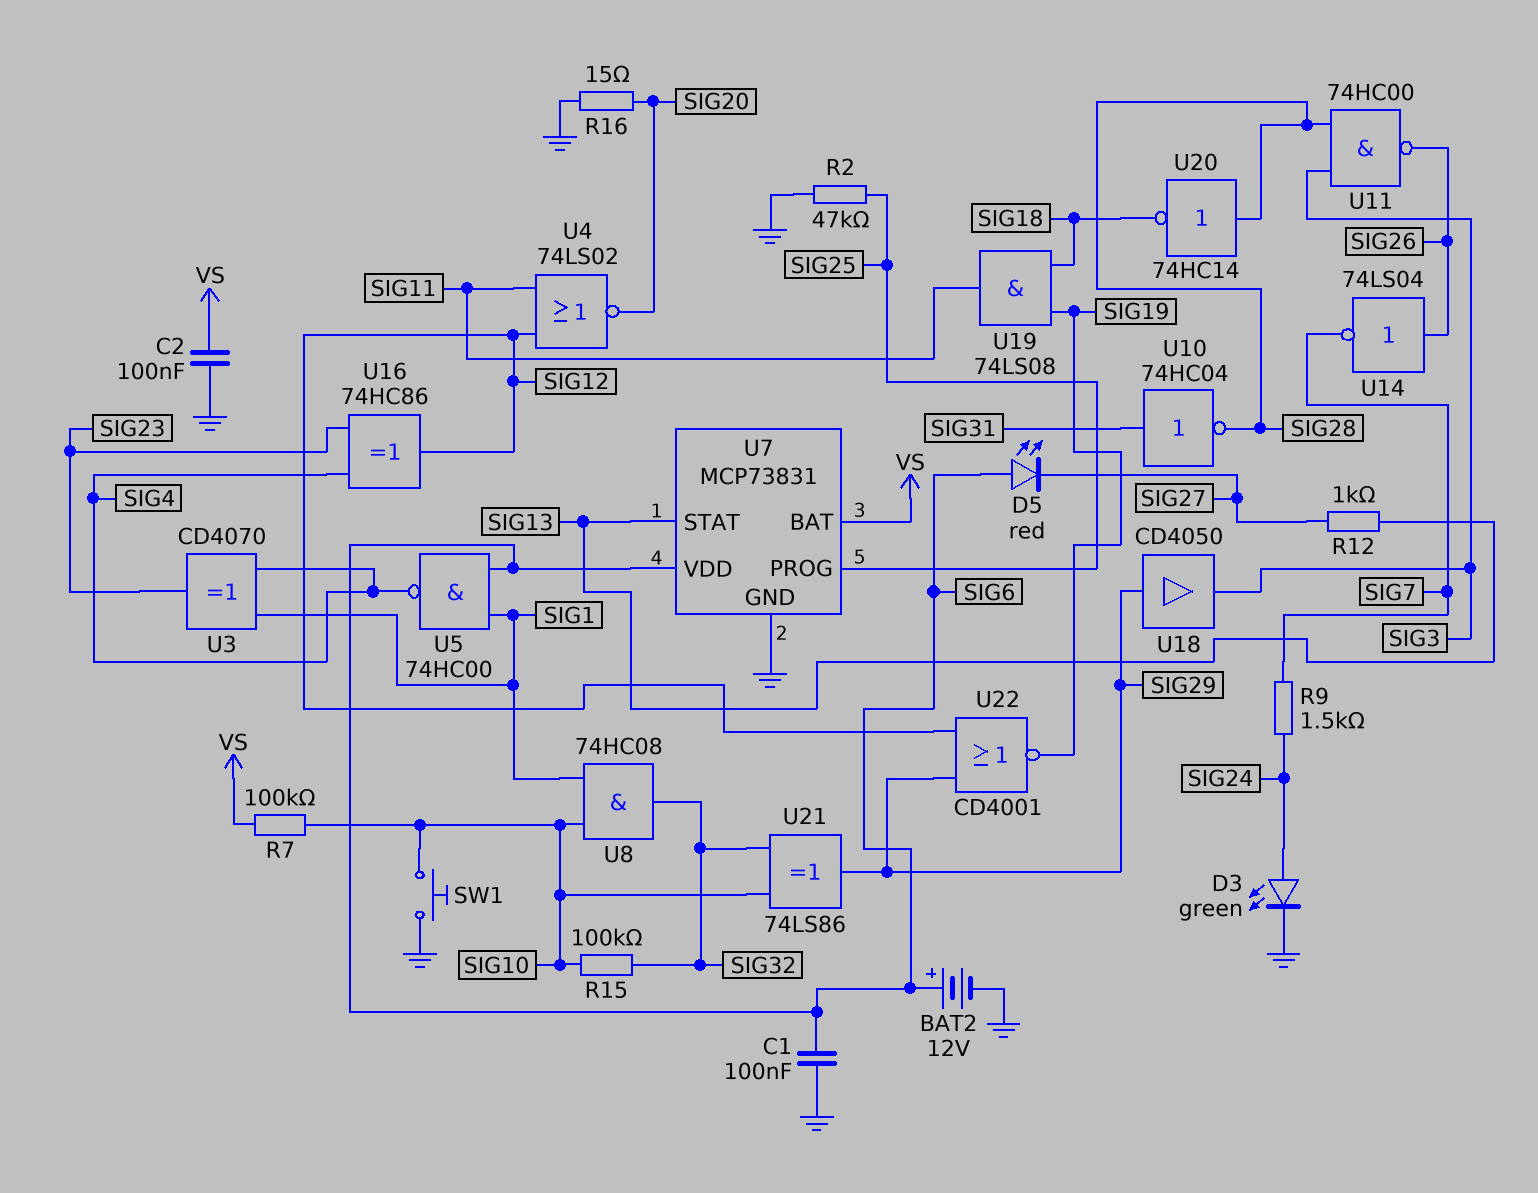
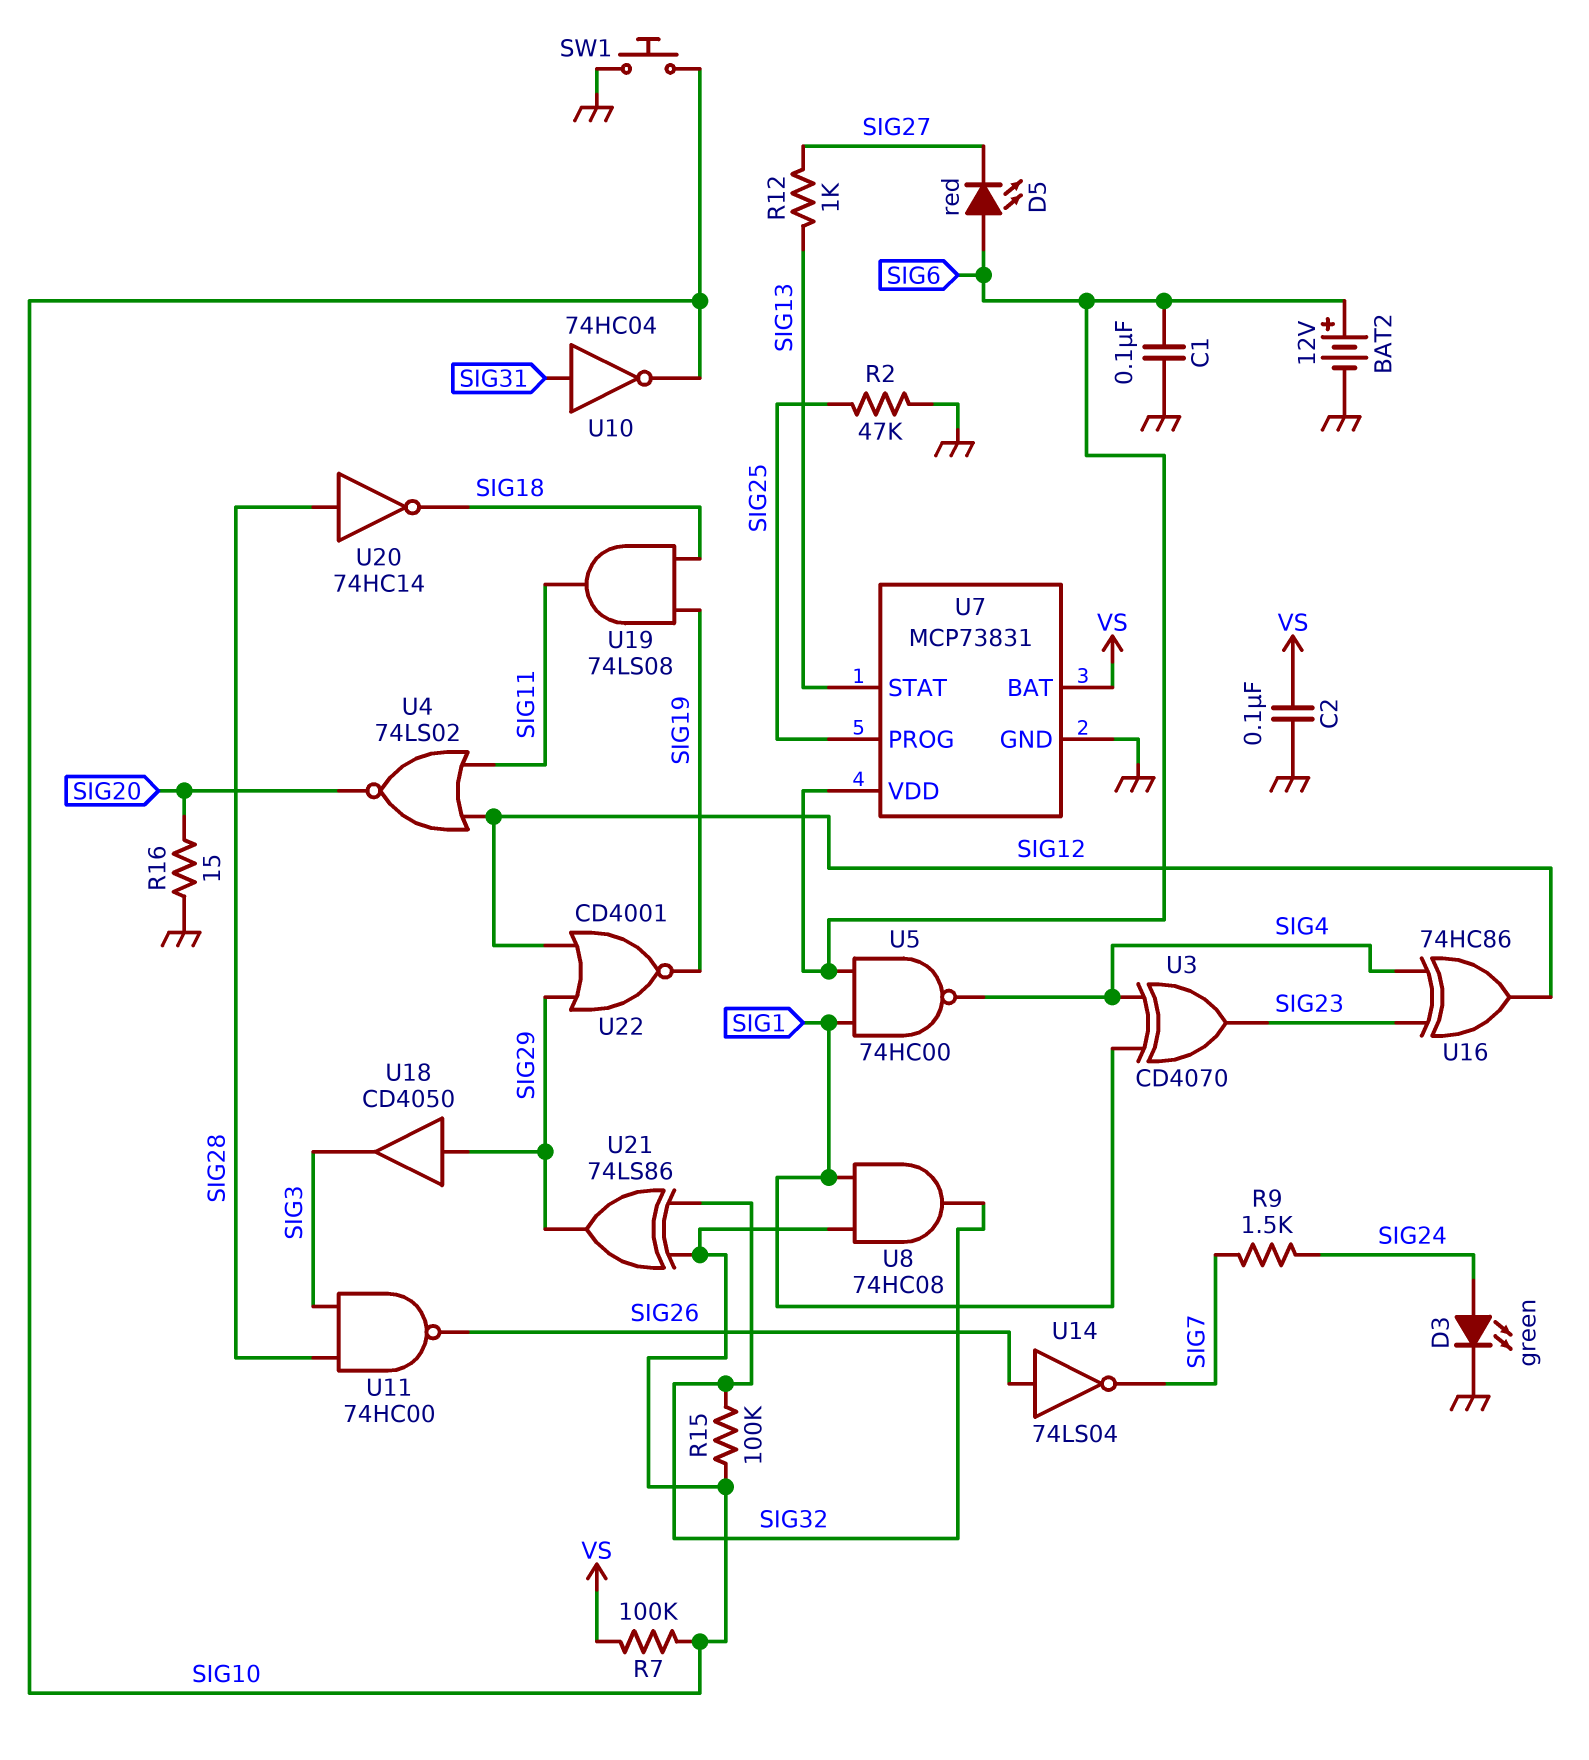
U10: NOT 74HC04 (in SIG31, out SIG28) -> NOT 74HC04 (in SIG31, out SIG10)

